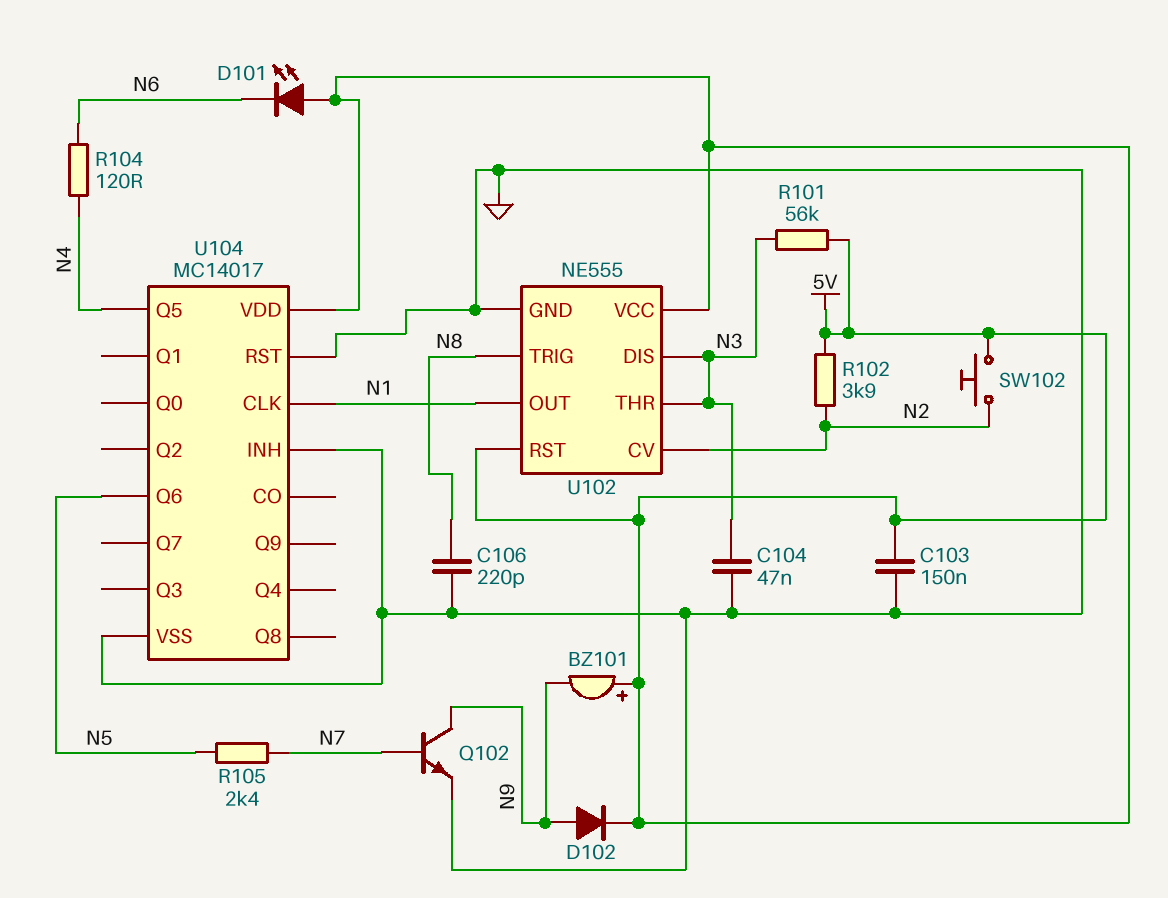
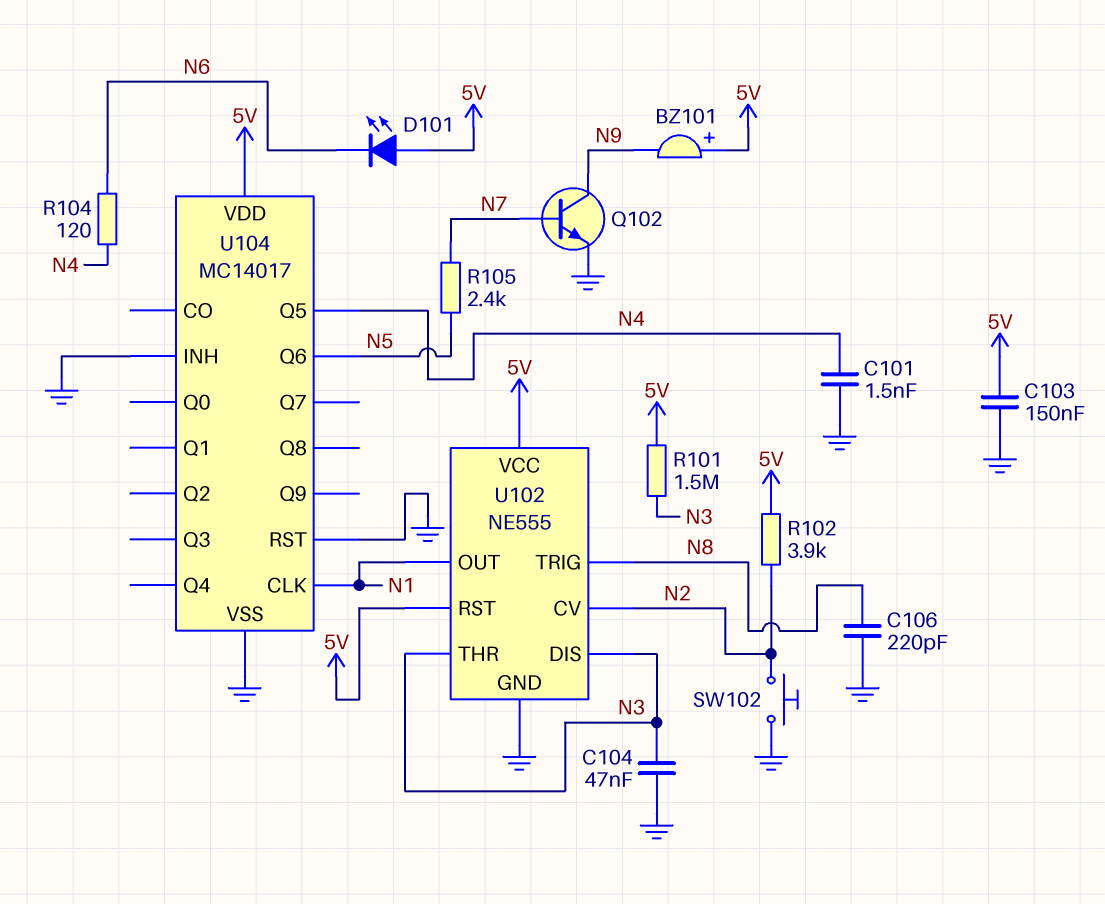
C101: none -> 1.5nF (GND, N4)
D102: diode (A N9, K 5V) -> none
R101: 56k (5V, N3) -> 1.5M (5V, N3)
SW102: button (5V, N2) -> button (GND, N2)

